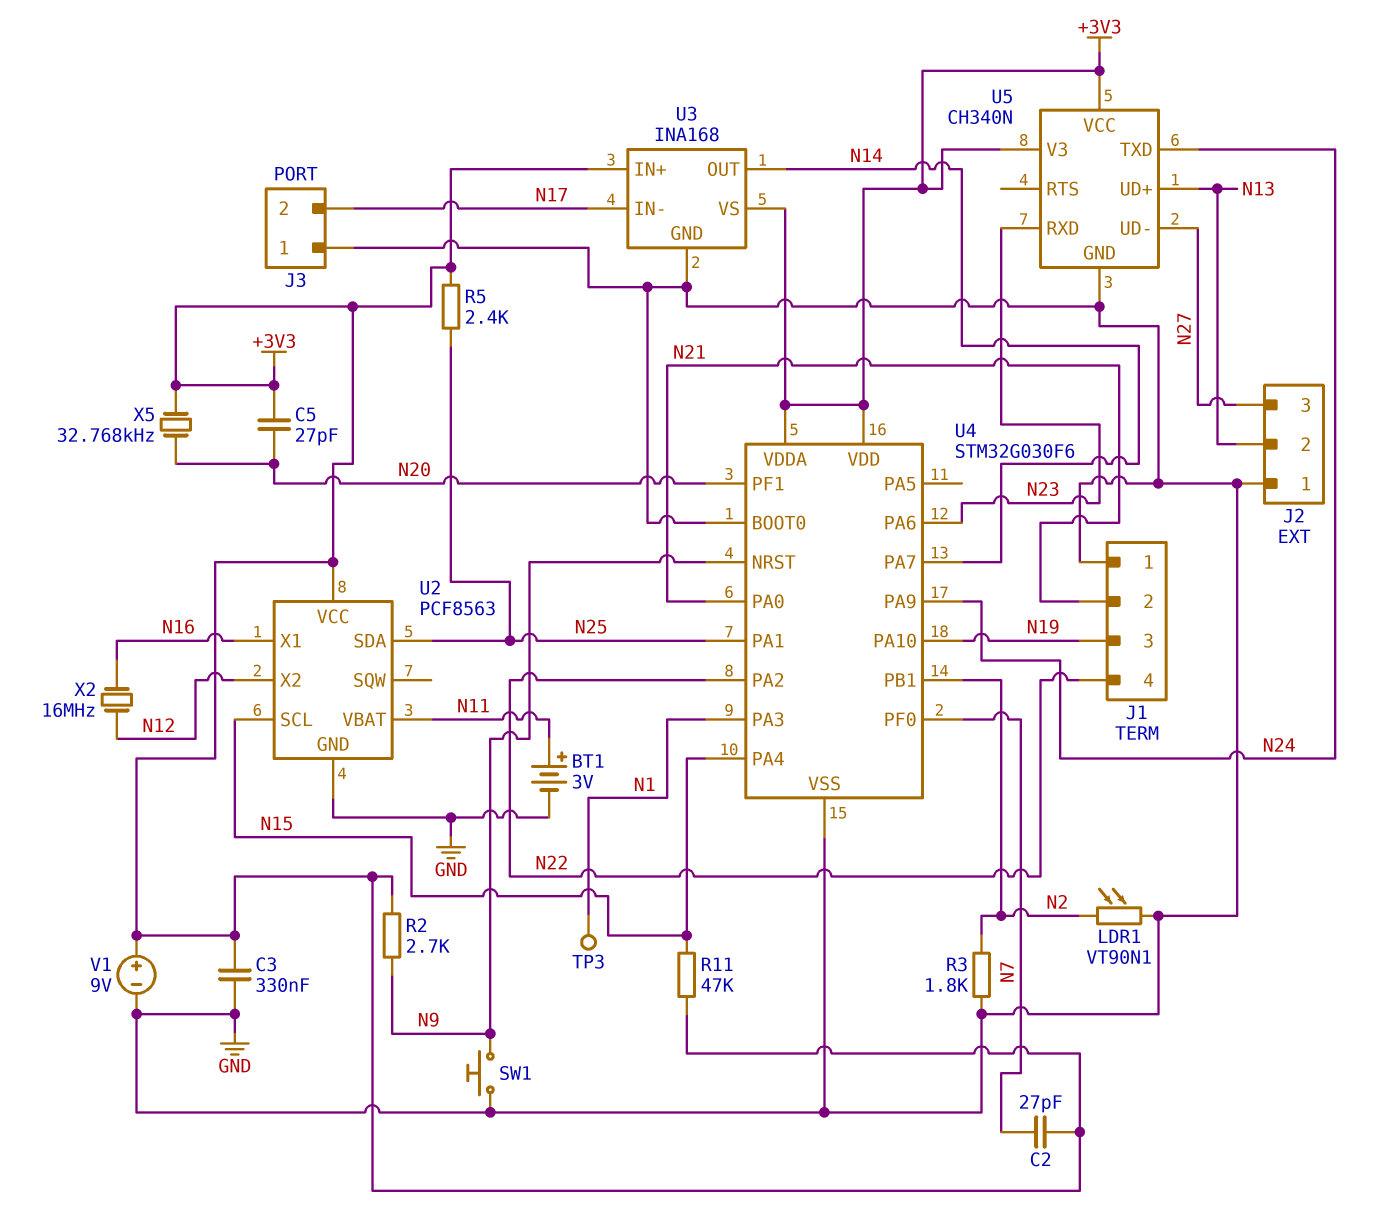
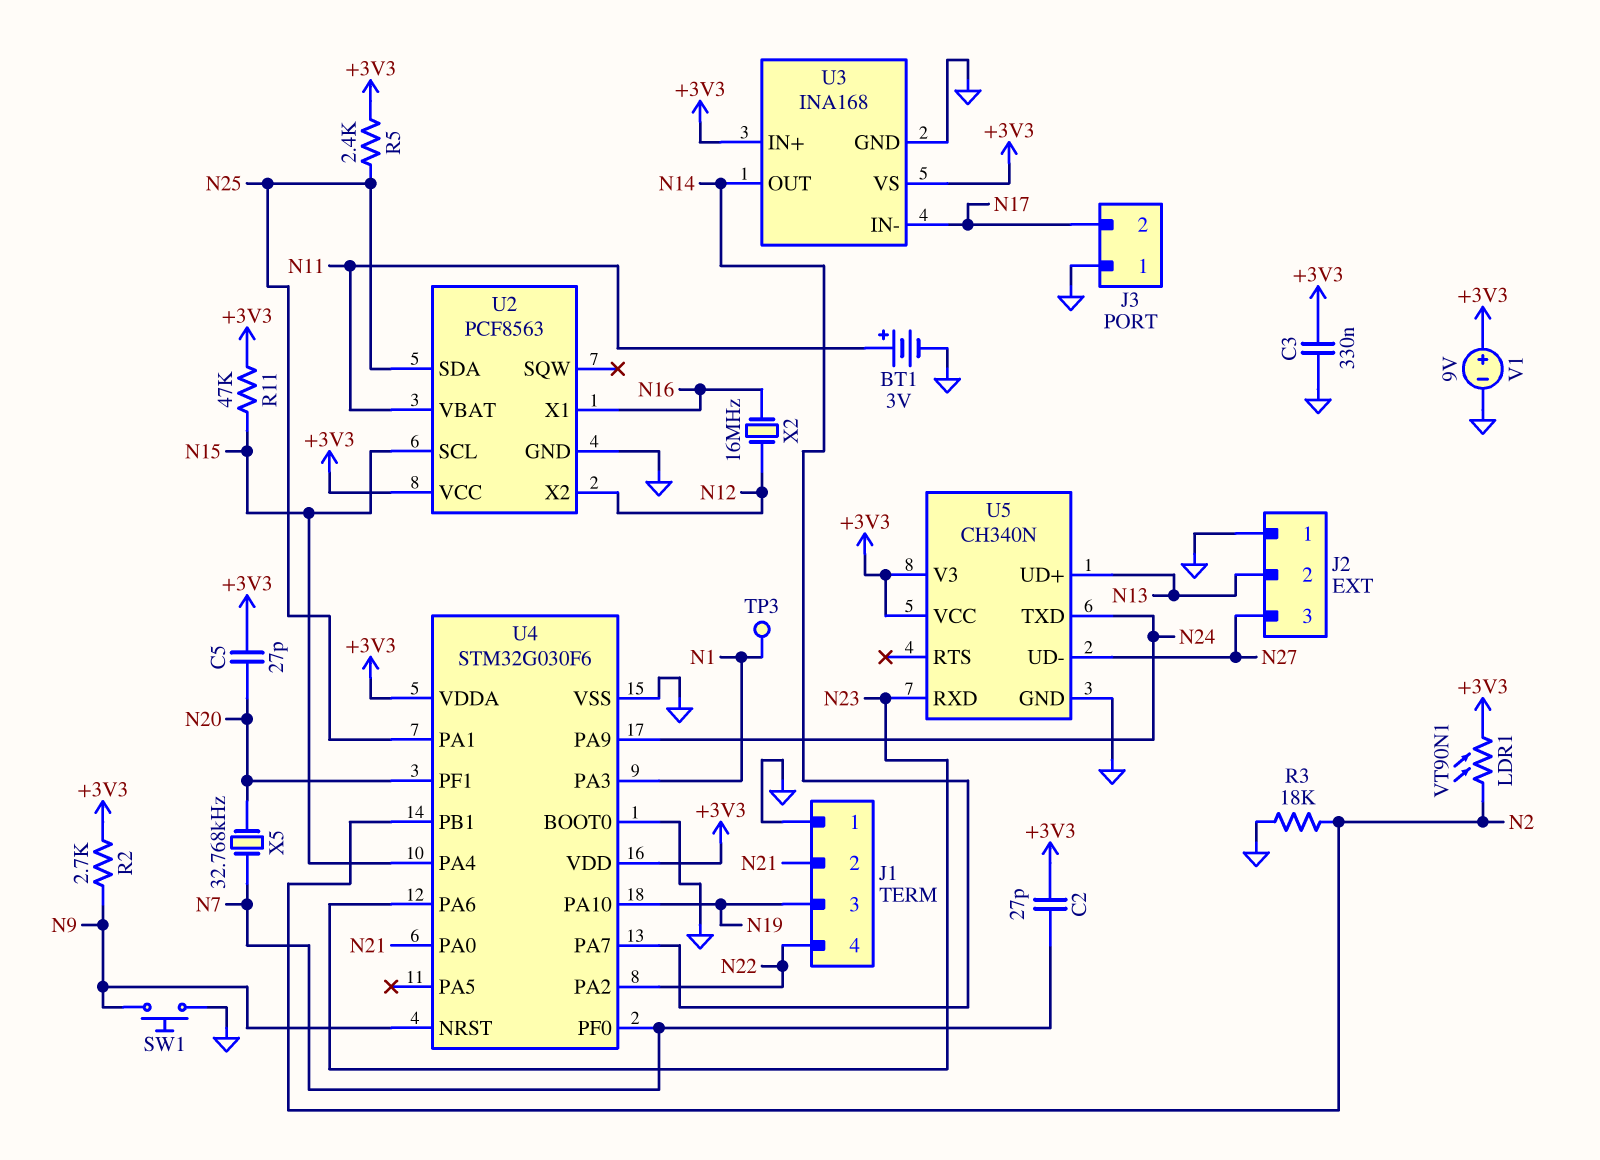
LDR1: VT90N1 (GND, N2) -> VT90N1 (+3V3, N2)
R3: 1.8k (GND, N2) -> 18k (GND, N2)
X5: 32.768kHz (+3V3, N20) -> 32.768kHz (N7, N20)

